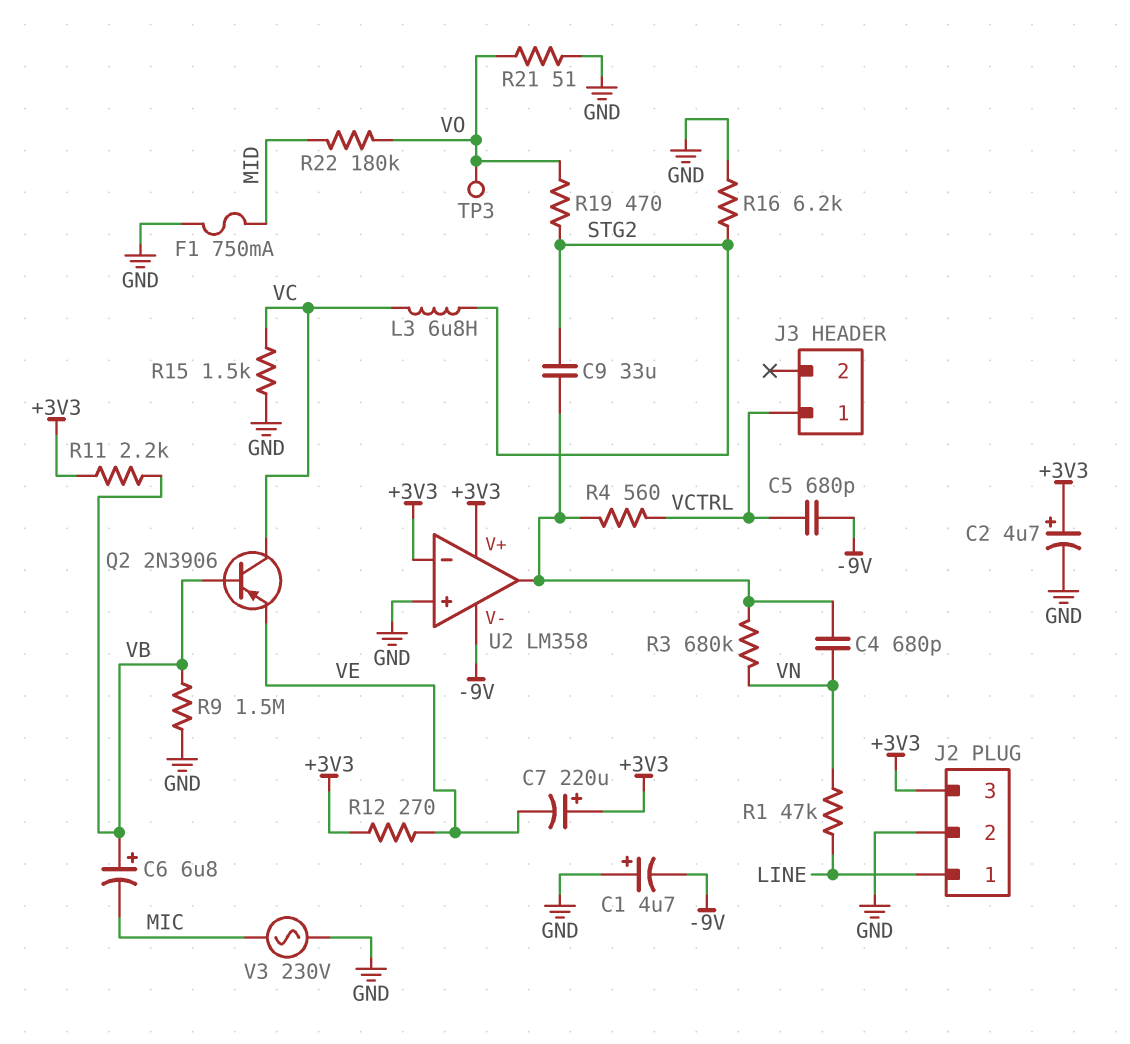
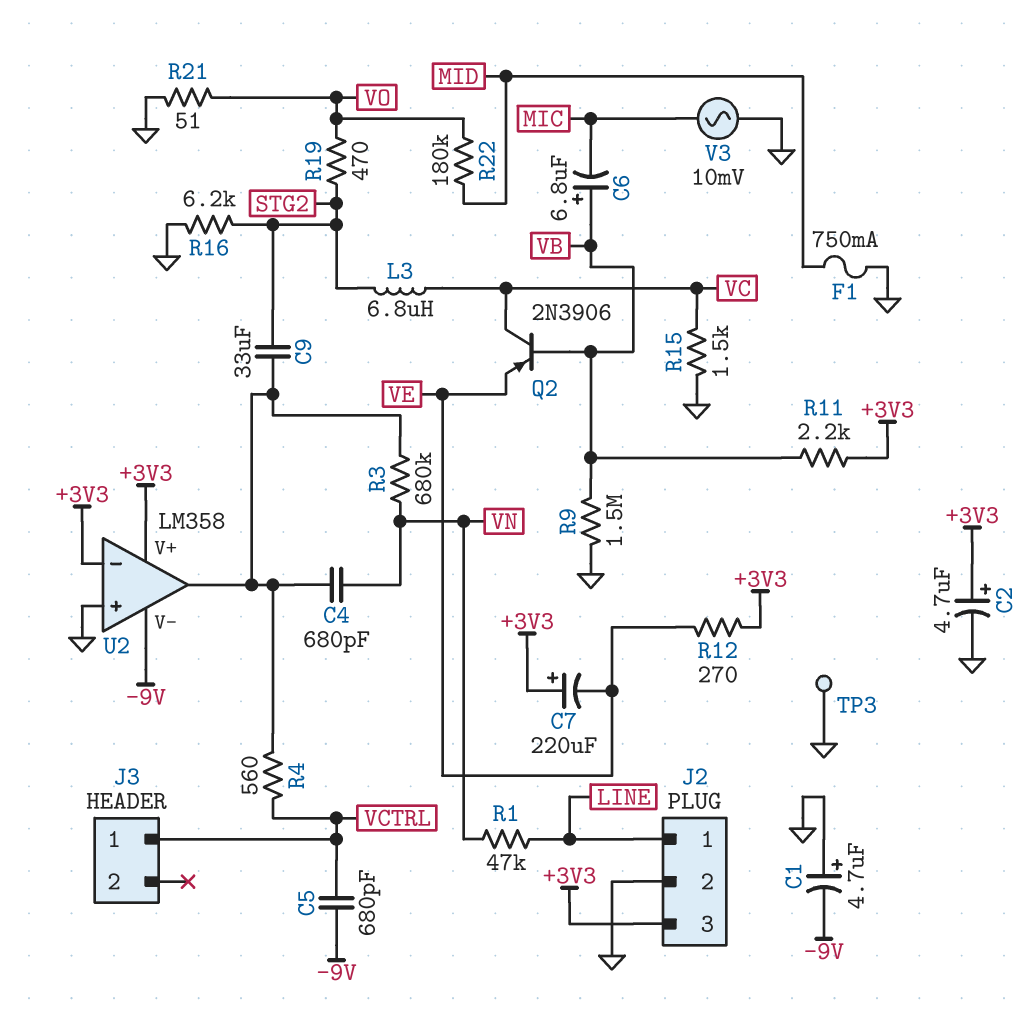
TP3: test point (VO) -> test point (GND)
V3: AC 230V (GND, MIC) -> AC 10mV (GND, MIC)

